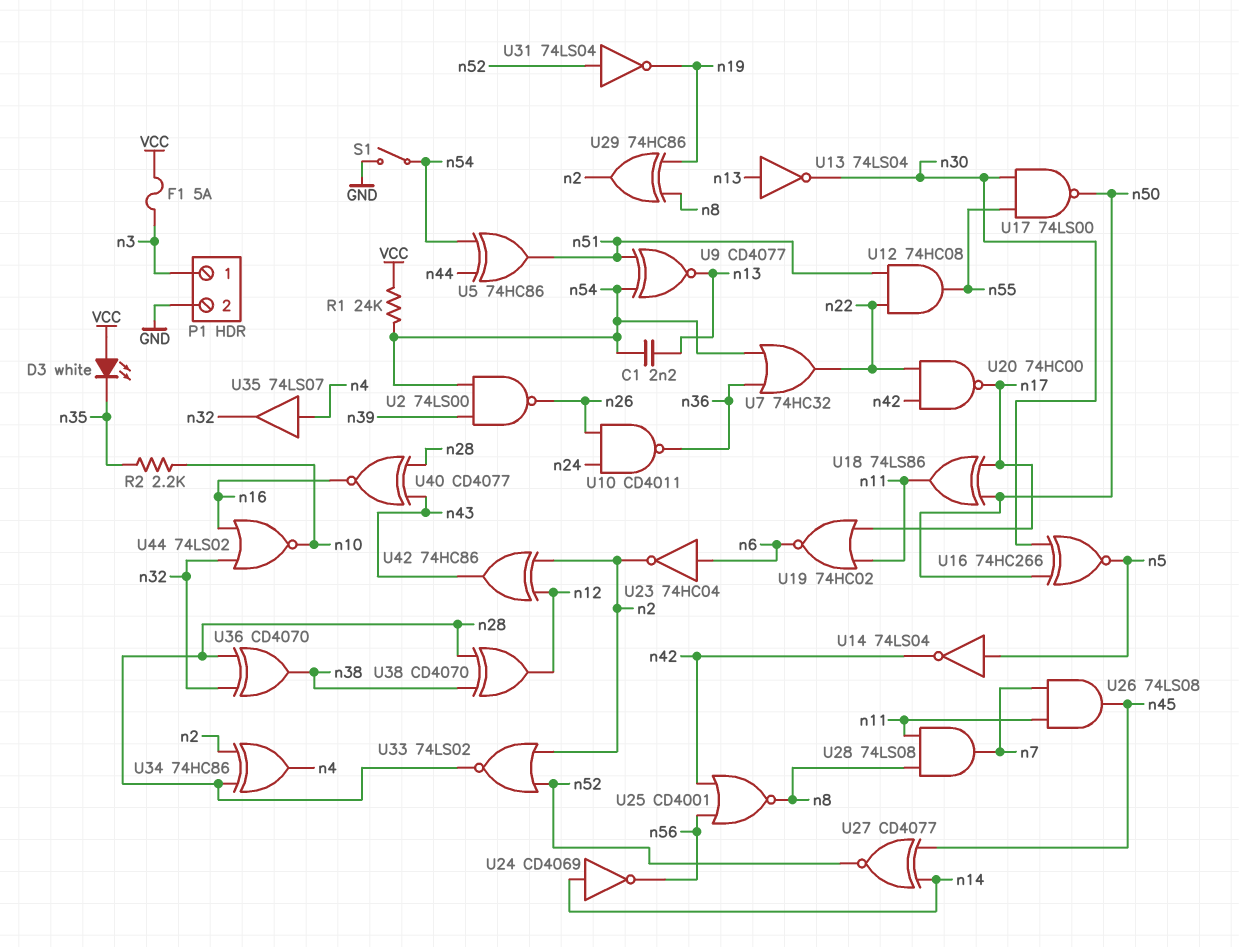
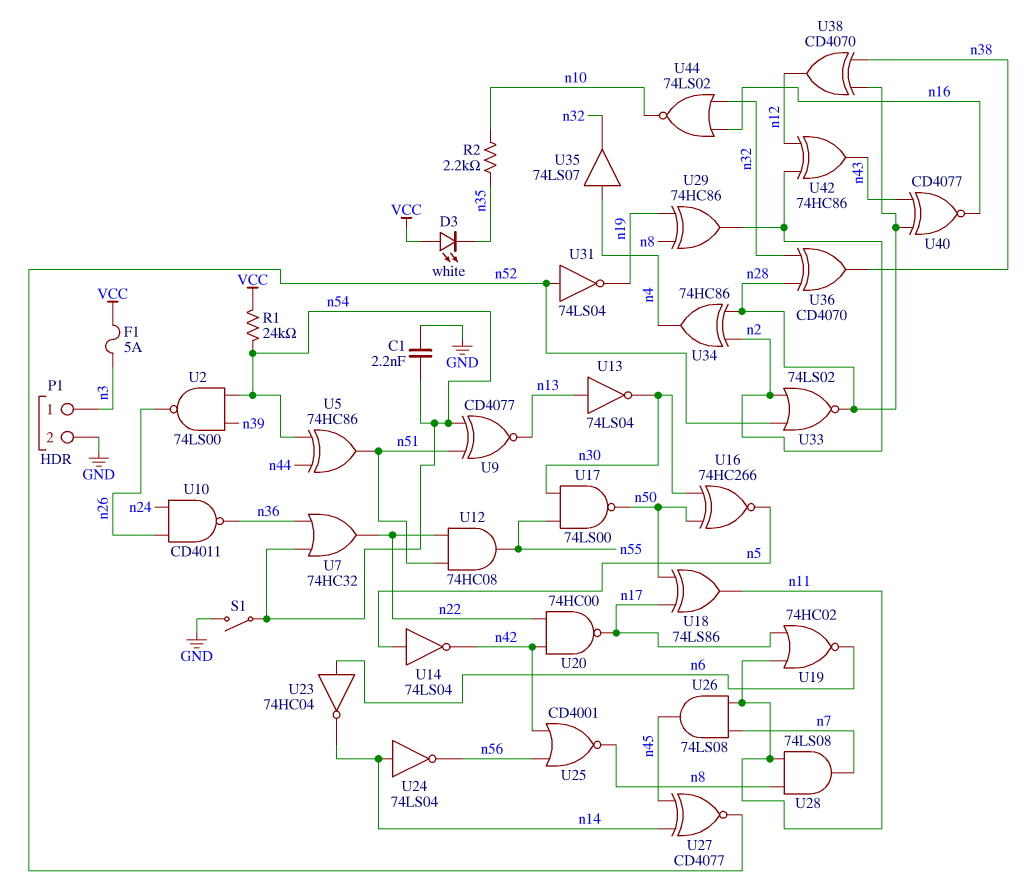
C1: 2.2nF (n13, n54) -> 2.2nF (GND, n54)
U23: NOT 74HC04 (in n6, out n2) -> NOT 74HC04 (in n6, out n14)
U24: NOT CD4069 (in n14, out n56) -> NOT 74LS04 (in n14, out n56)

